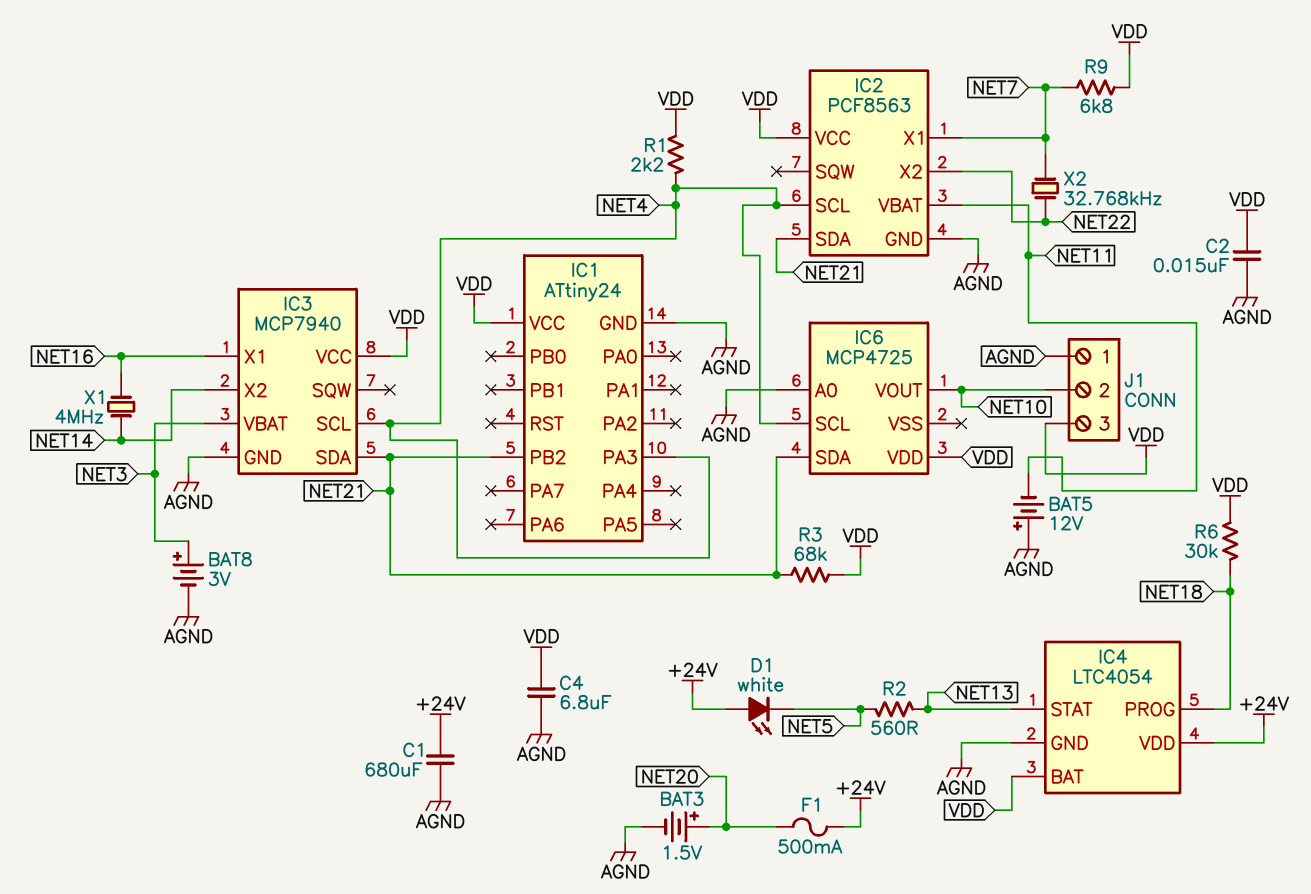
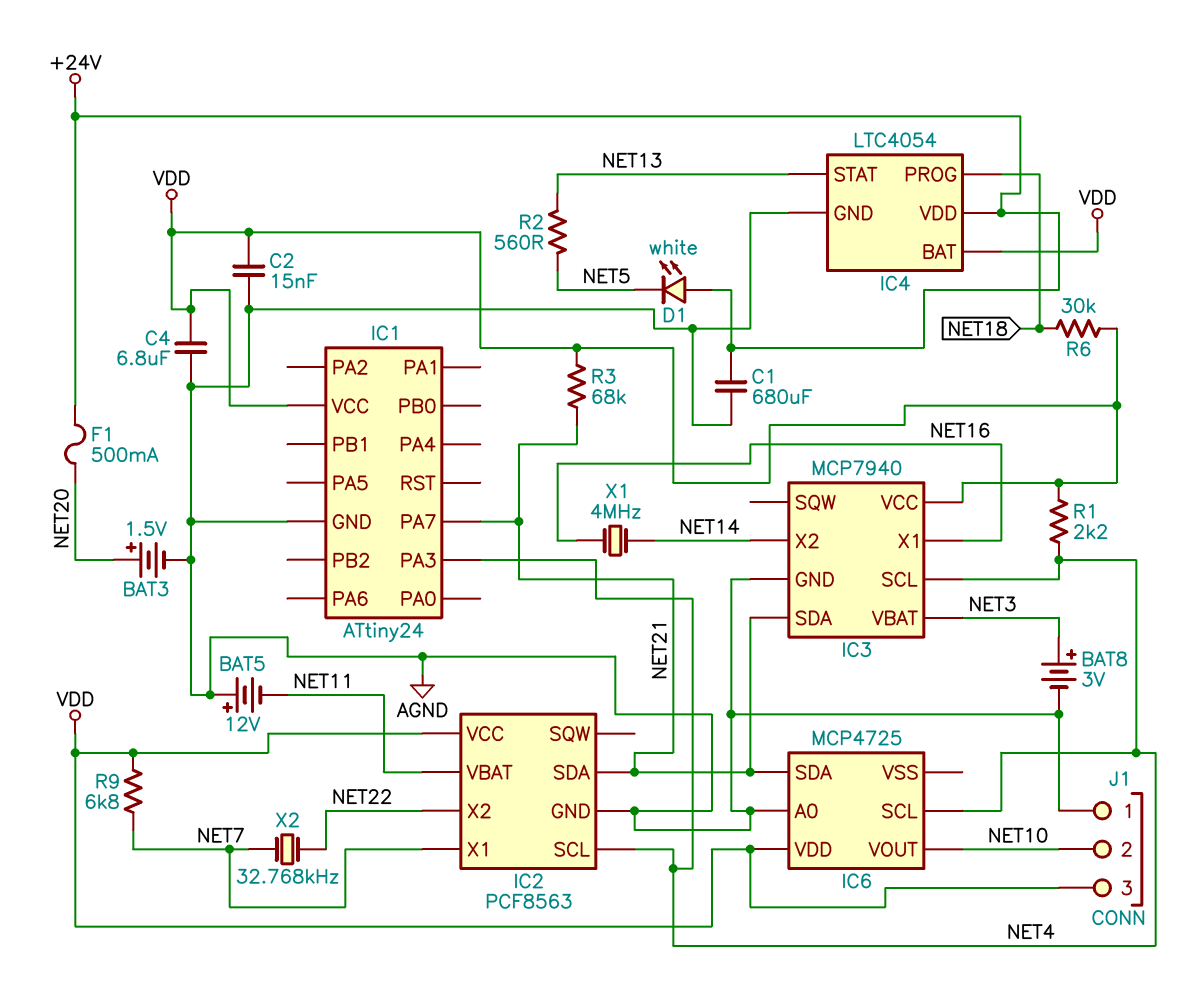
IC1 pin PA7: none -> NET21
IC1 pin PB2: NET21 -> none

